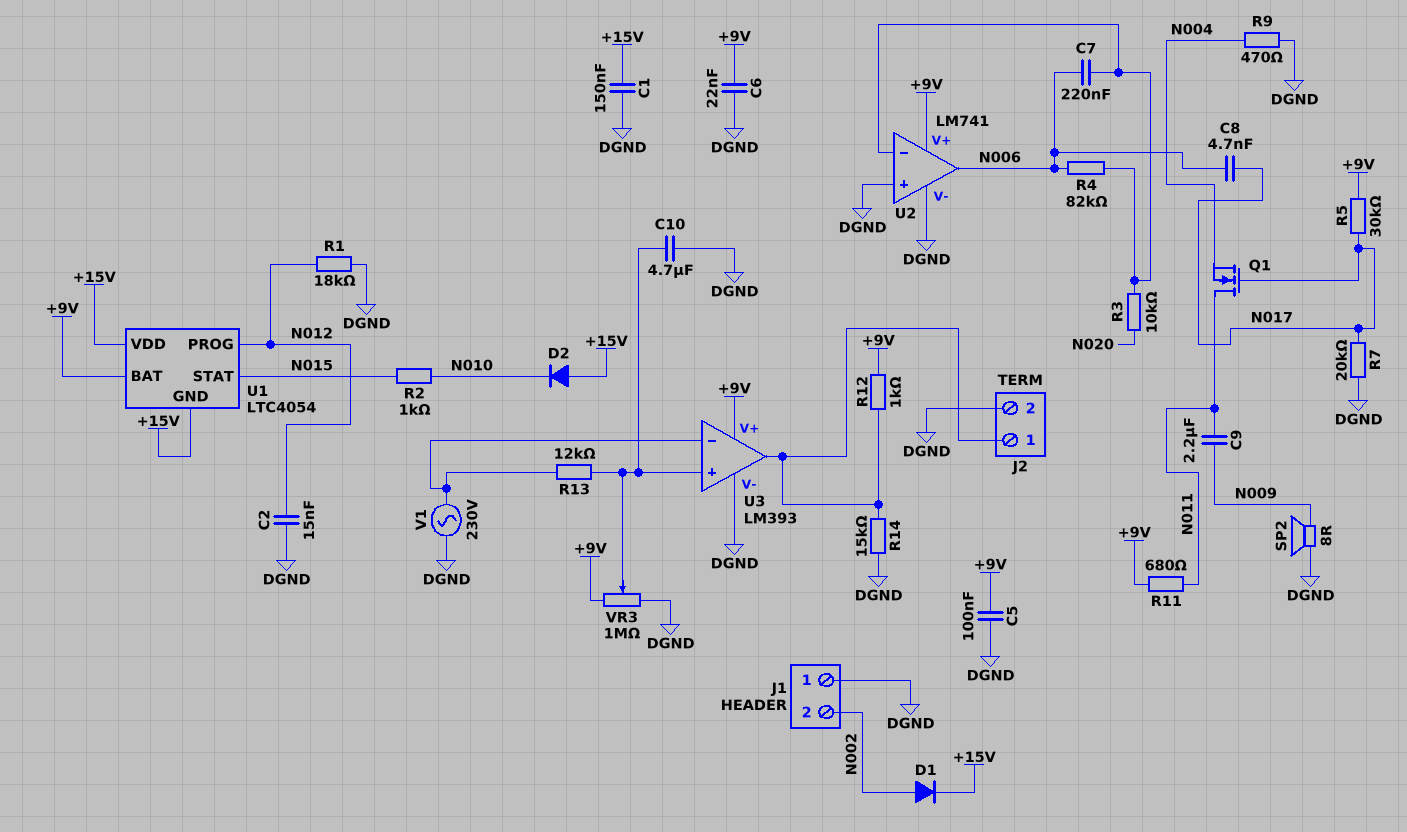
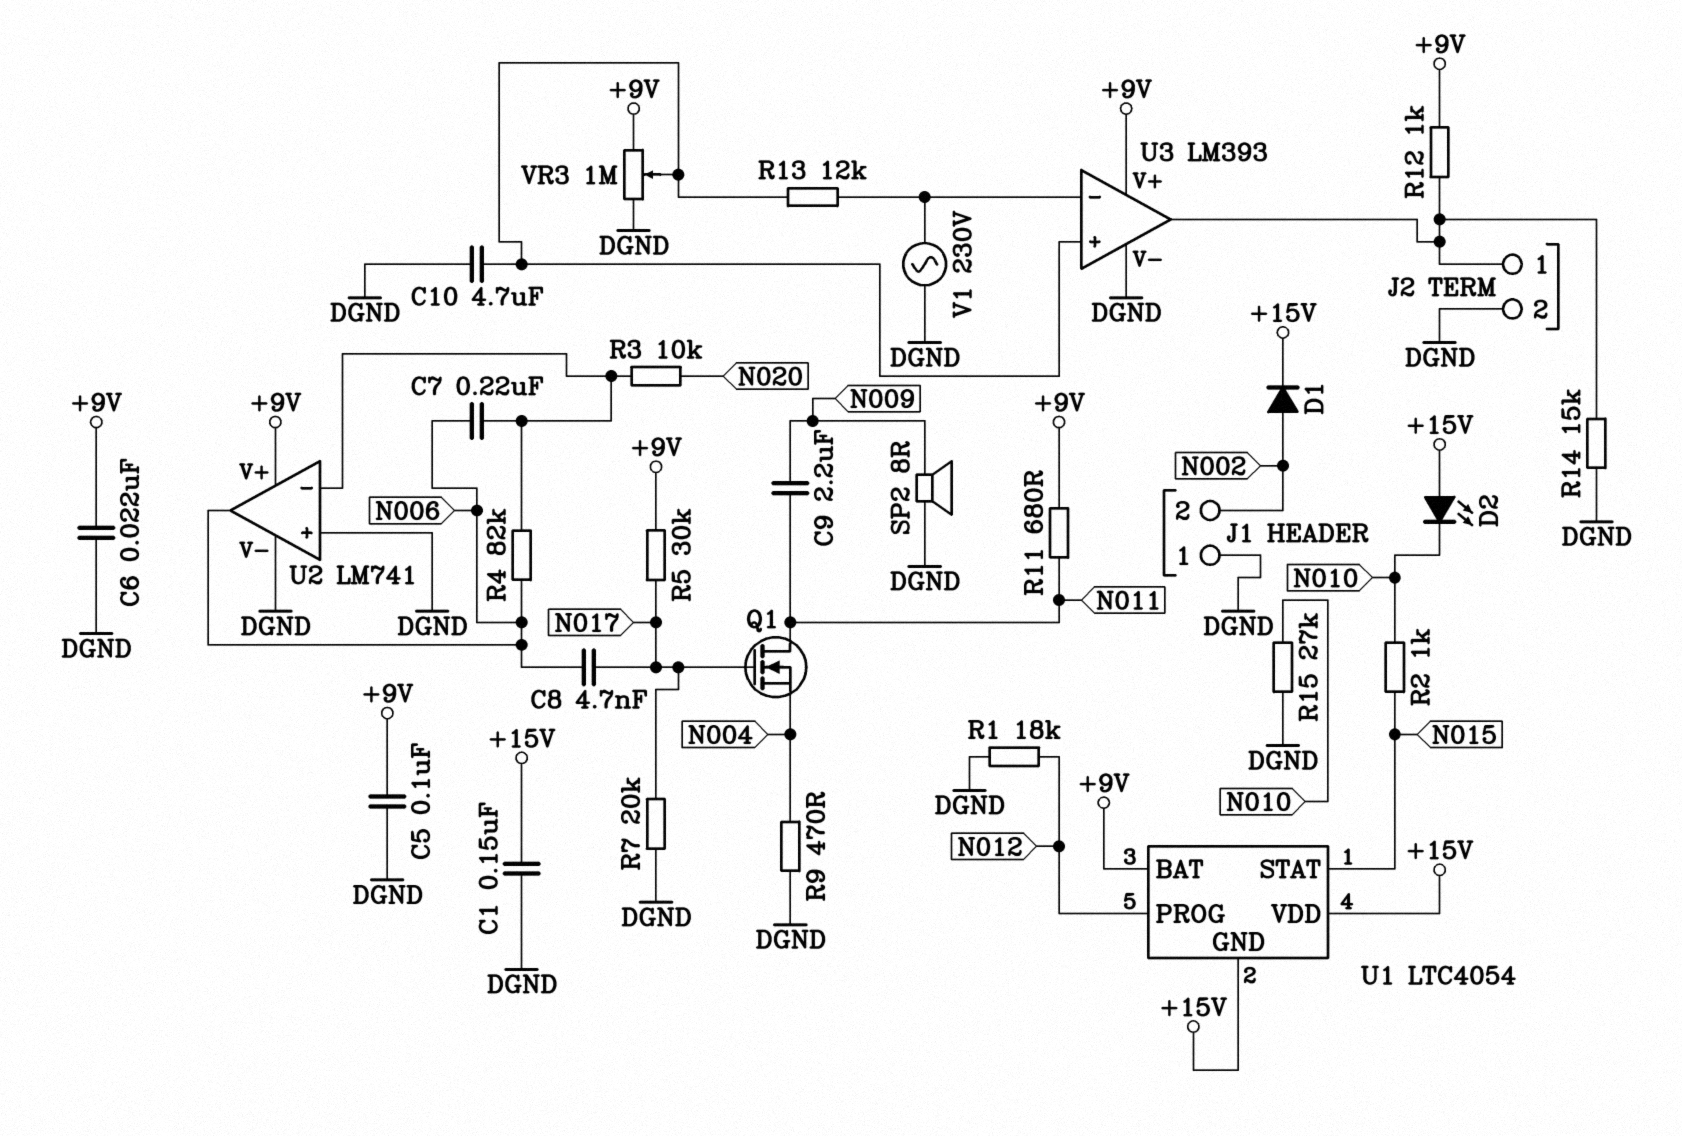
C2: 15nF (DGND, N012) -> none
D2: diode (A +15V, K N010) -> LED (A +15V, K N010)
R15: none -> 27k (DGND, N010)

